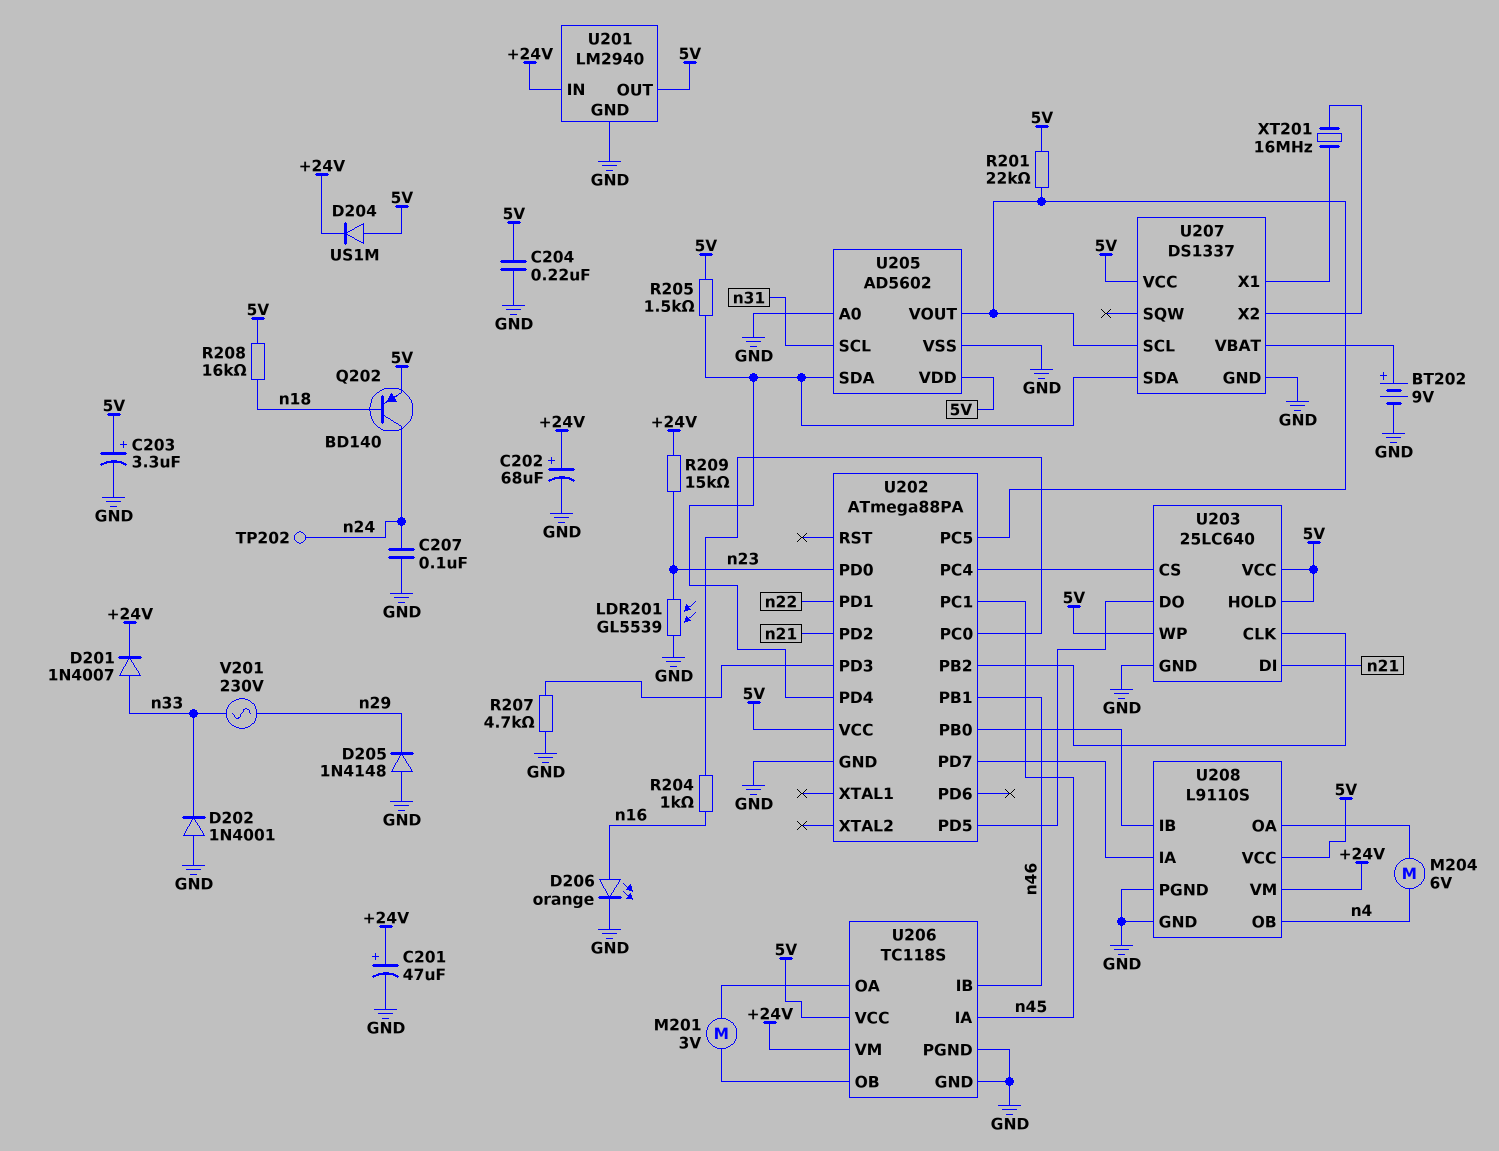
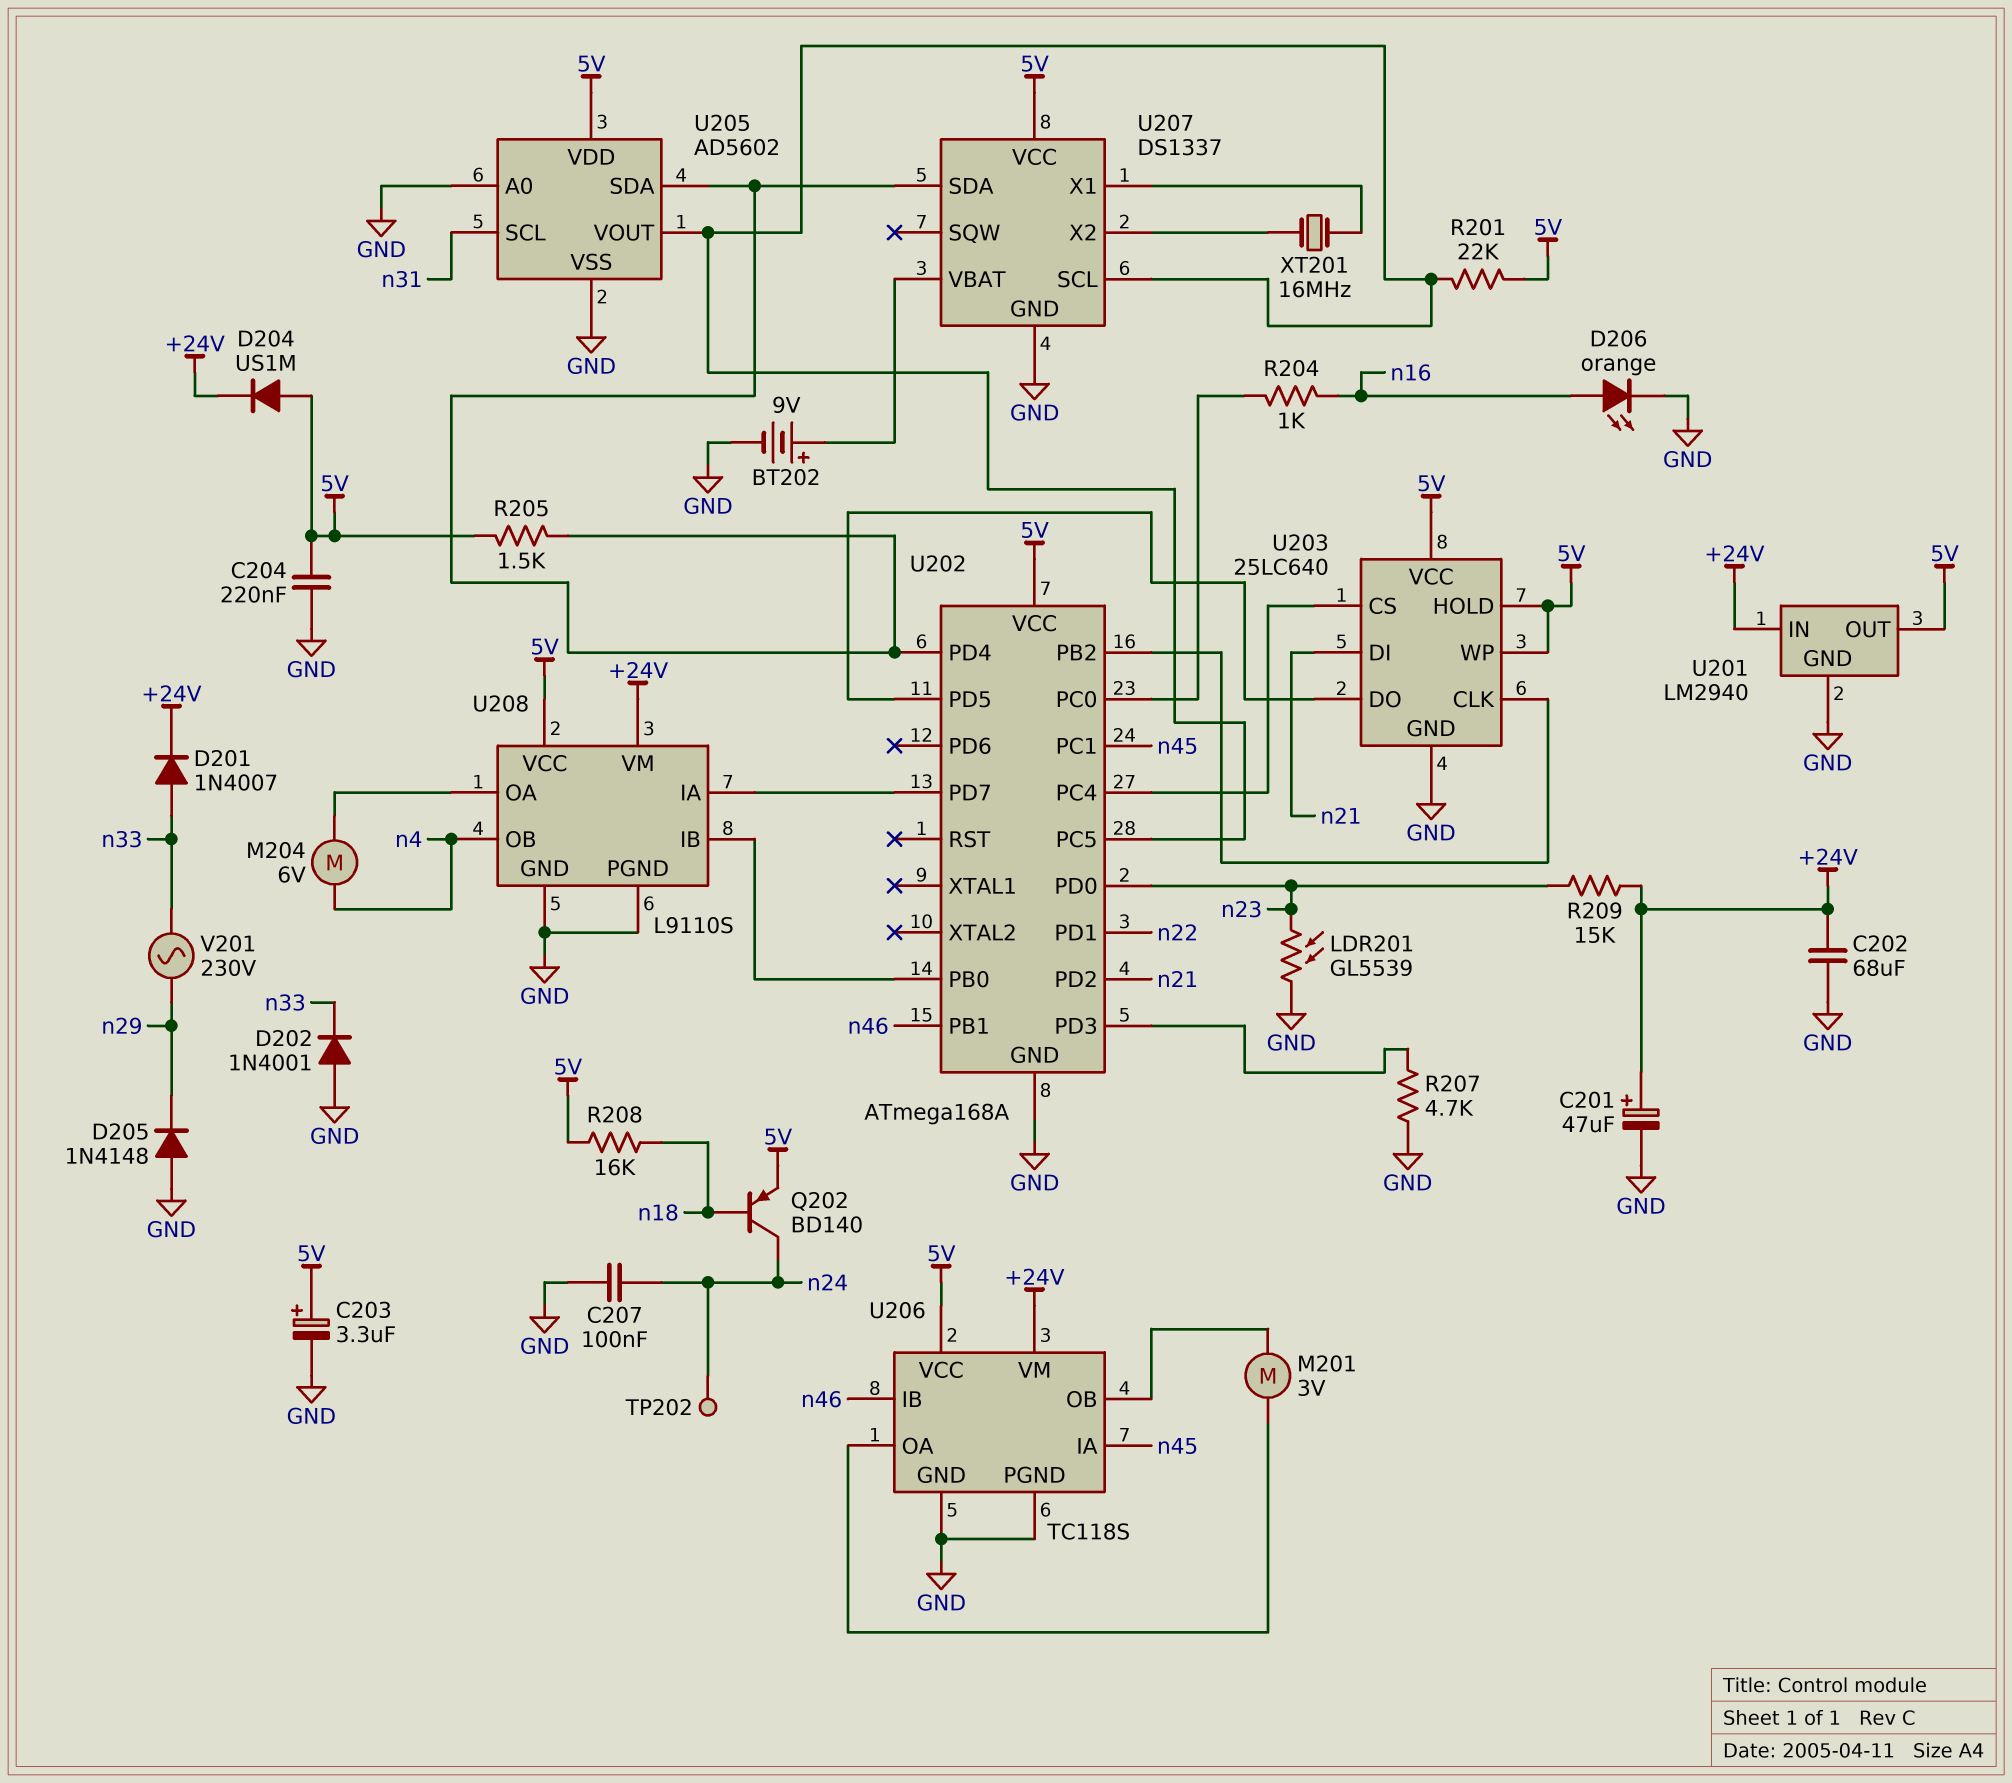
C202: 68uF (plus +24V, minus GND) -> 68uF (+24V, GND)
U202: ATmega88PA -> ATmega168A

